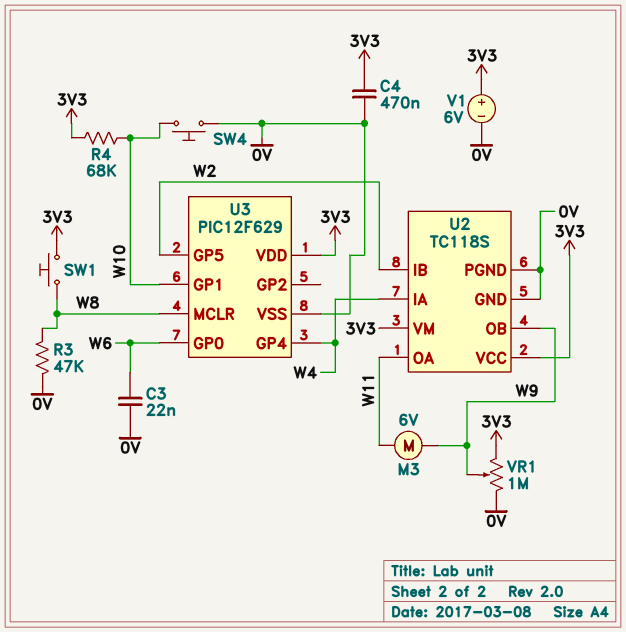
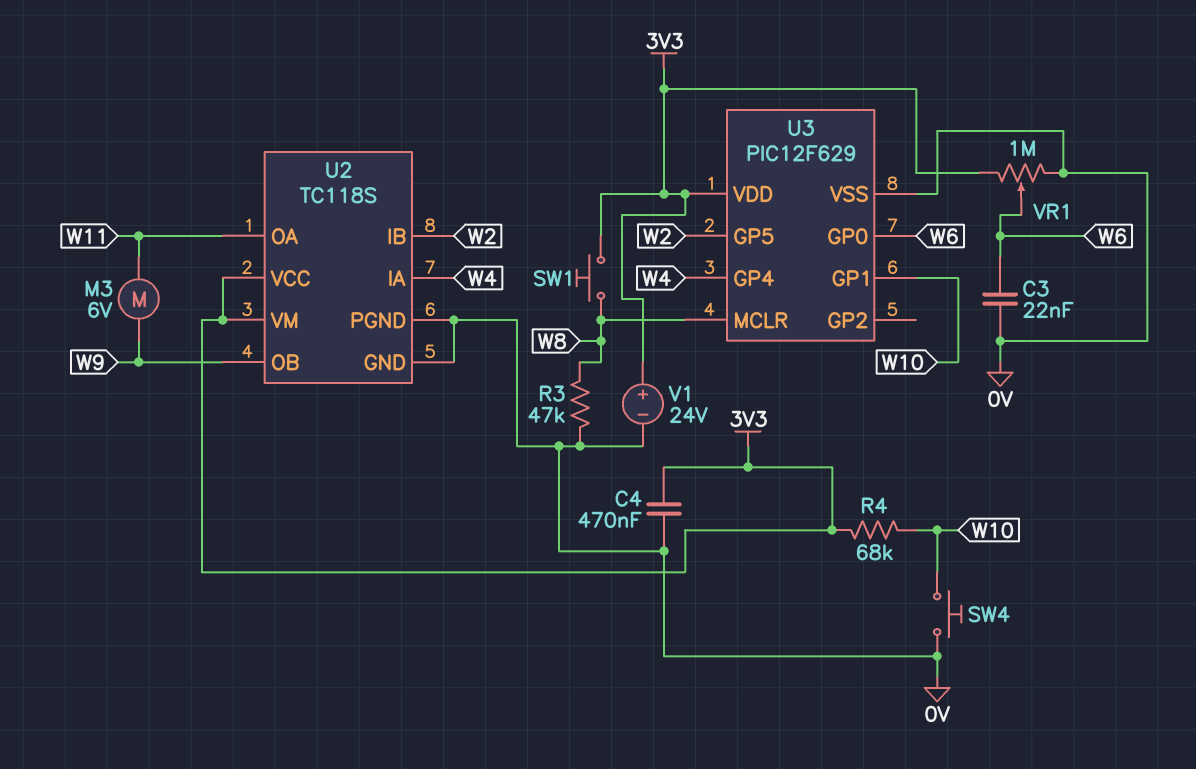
V1: 6V (plus 3V3, minus 0V) -> 24V (plus 3V3, minus 0V)
VR1: 1M (0V, 3V3, wiper W9) -> 1M (0V, 3V3, wiper W6)

